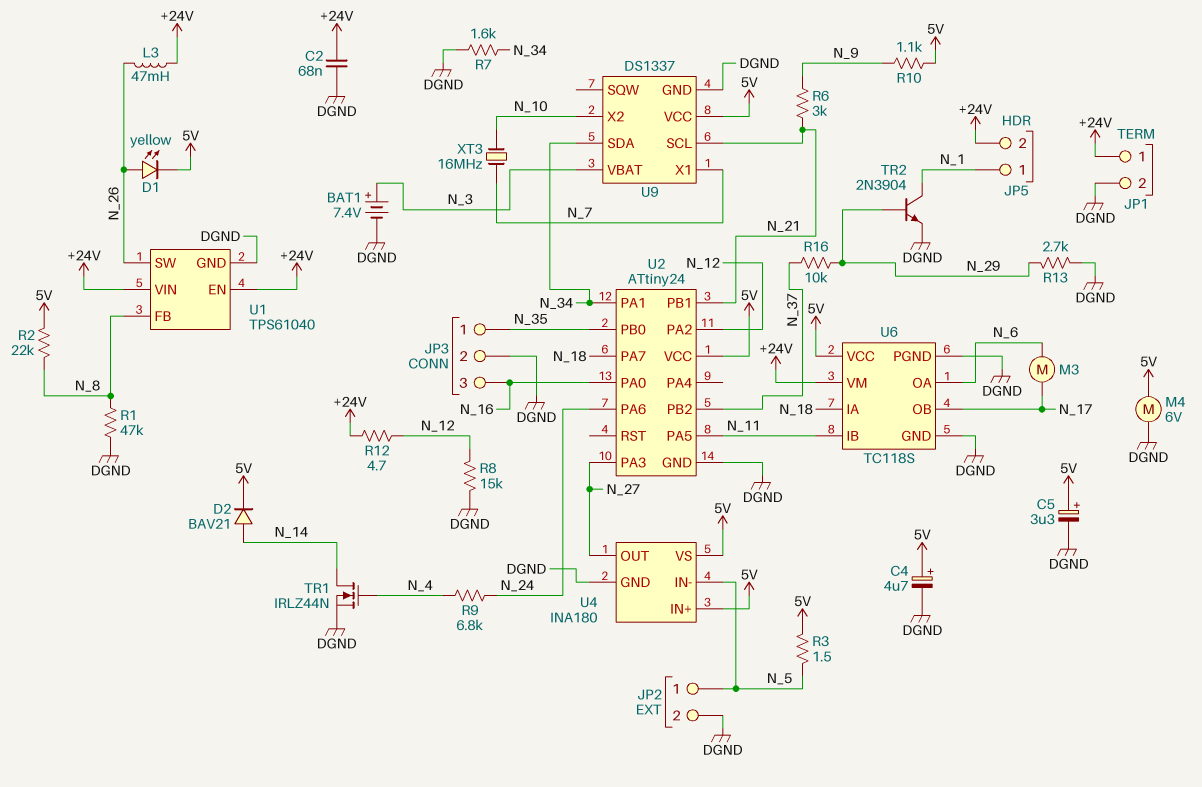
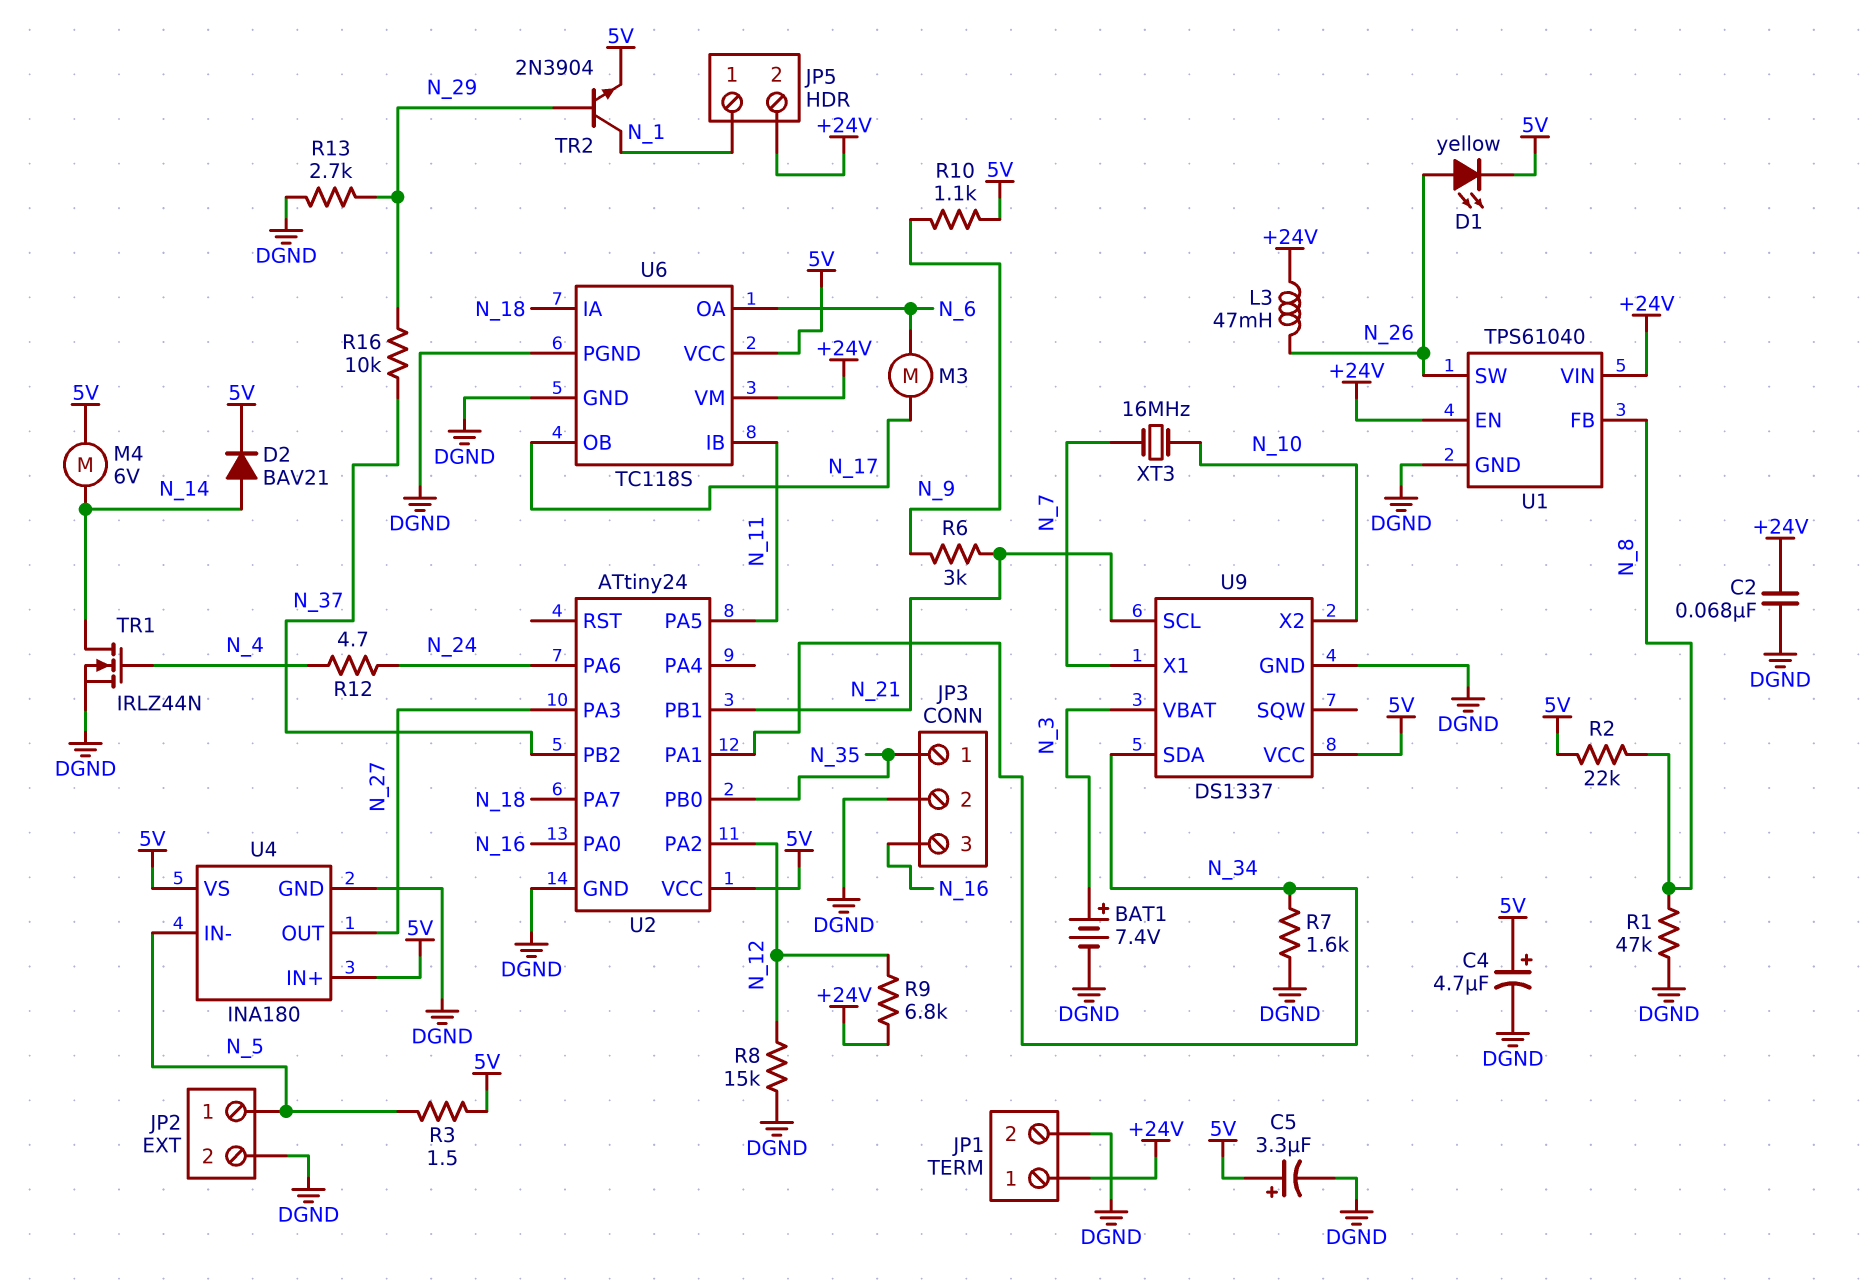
M4: motor 6V (5V, DGND) -> motor 6V (5V, N_14)
R9: 6.8k (N_4, N_24) -> 6.8k (+24V, N_12)
R12: 4.7 (+24V, N_12) -> 4.7 (N_4, N_24)
TR2: NPN 2N3904 (B N_29, C N_1, E DGND) -> NPN 2N3904 (B N_29, C N_1, E 5V)

